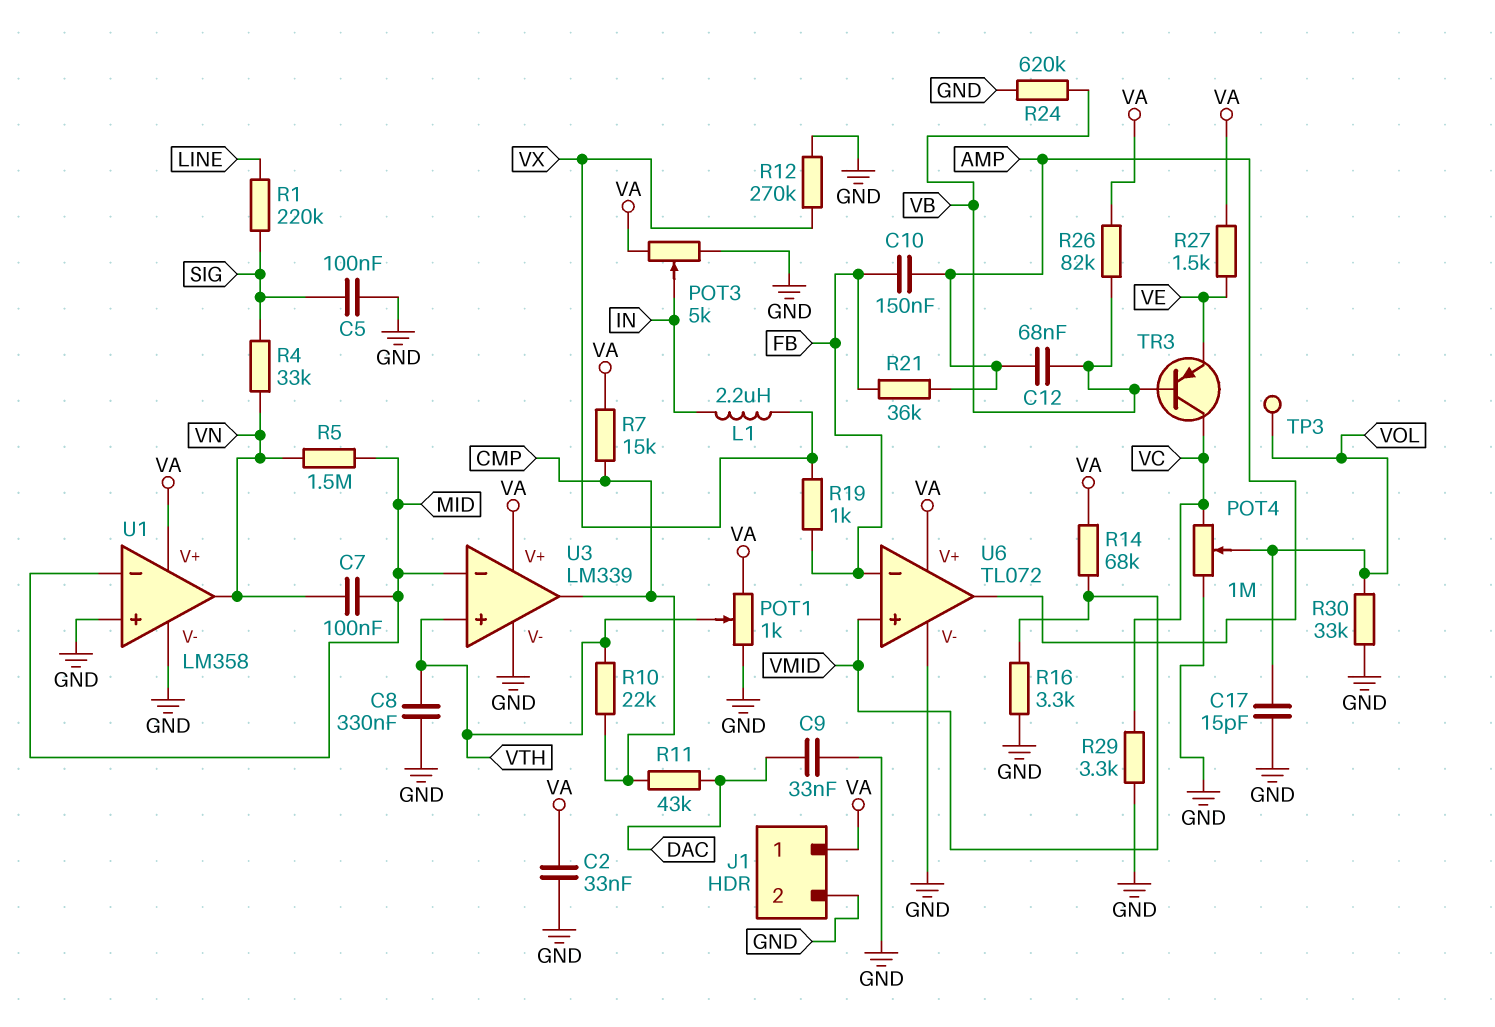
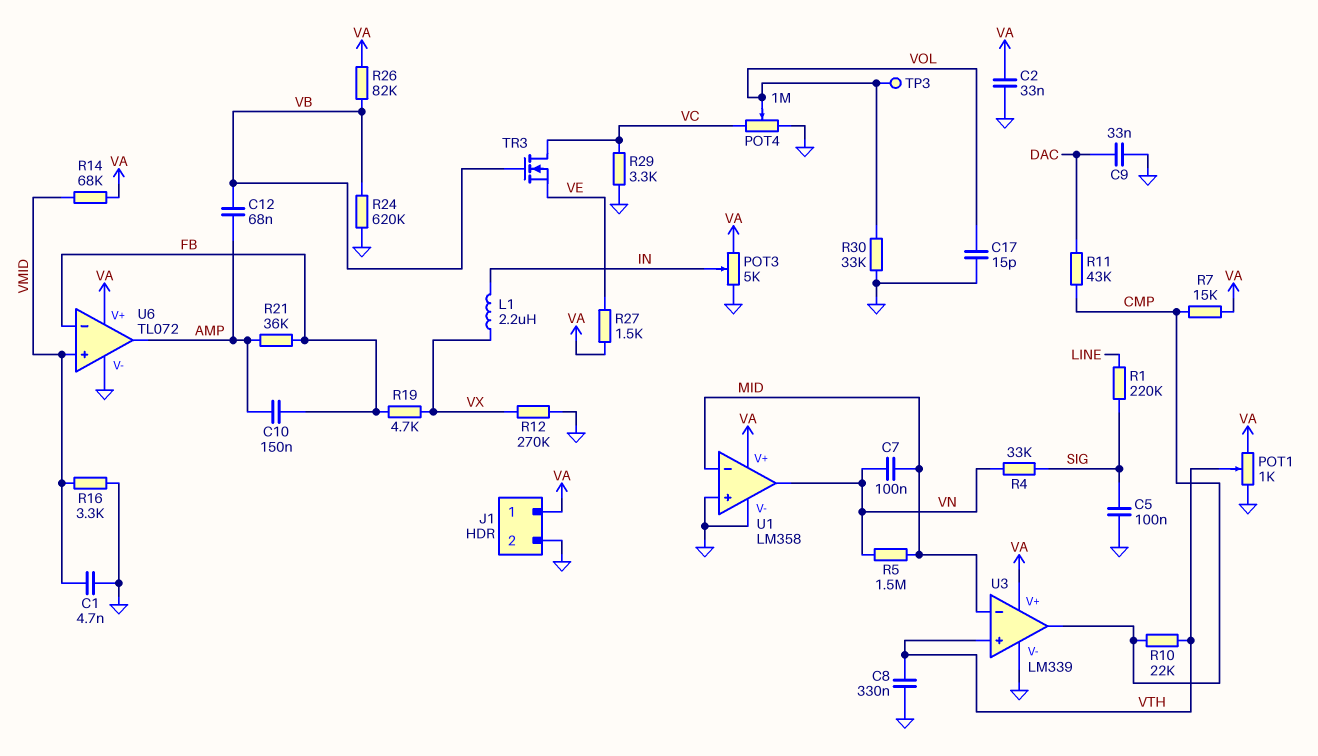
C1: none -> 4.7nF (GND, VMID)
R19: 1k (FB, VX) -> 4.7k (FB, VX)
TR3: PNP (B VB, C VC, E VE) -> NMOS (G VB, D VC, S VE)

